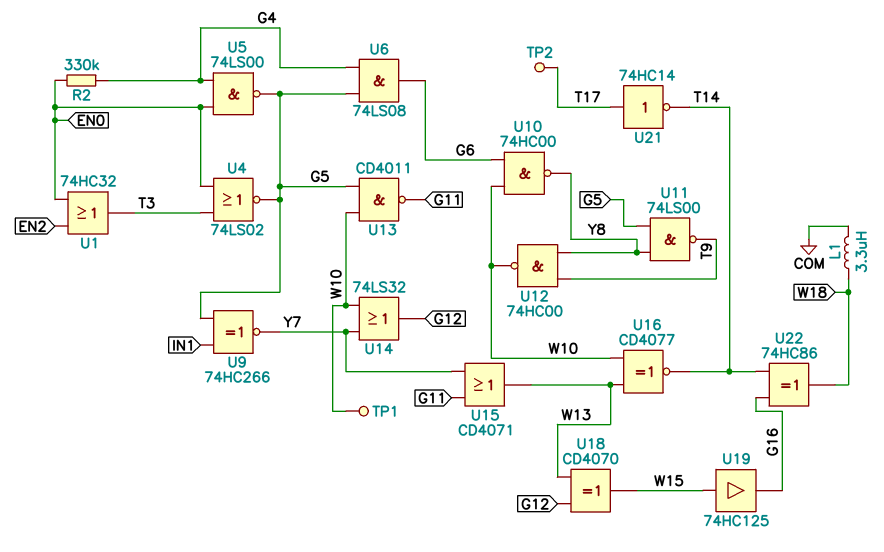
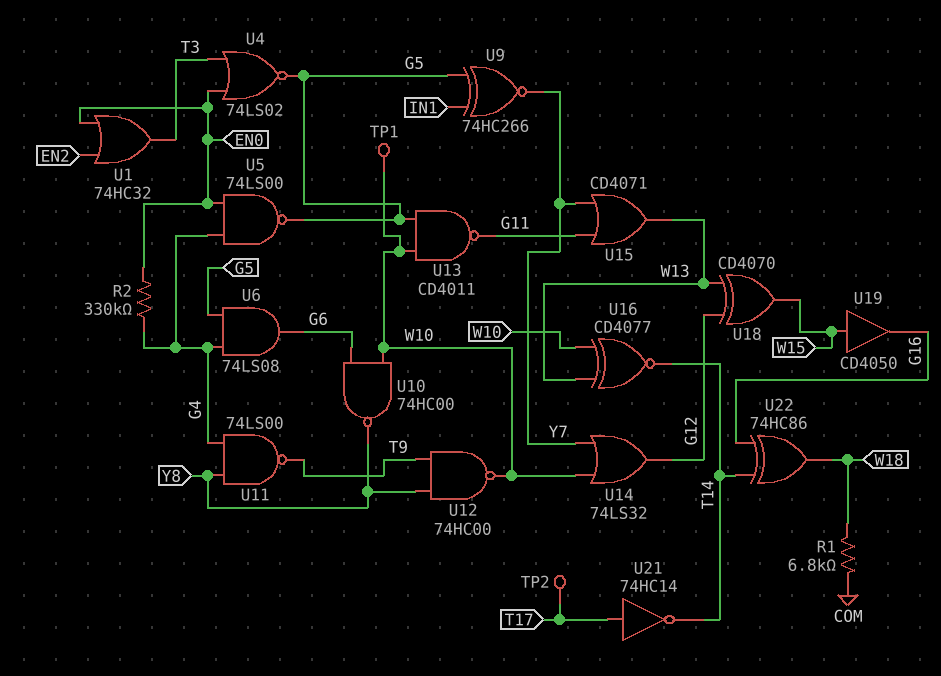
L1: 3.3uH (COM, W18) -> none
R1: none -> 6.8k (COM, W18)
U11: NAND 74LS00 (in G5, in Y8, out T9) -> NAND 74LS00 (in G4, in Y8, out T9)
U19: buffer 74HC125 (in W15, out G16) -> buffer CD4050 (in W15, out G16)

